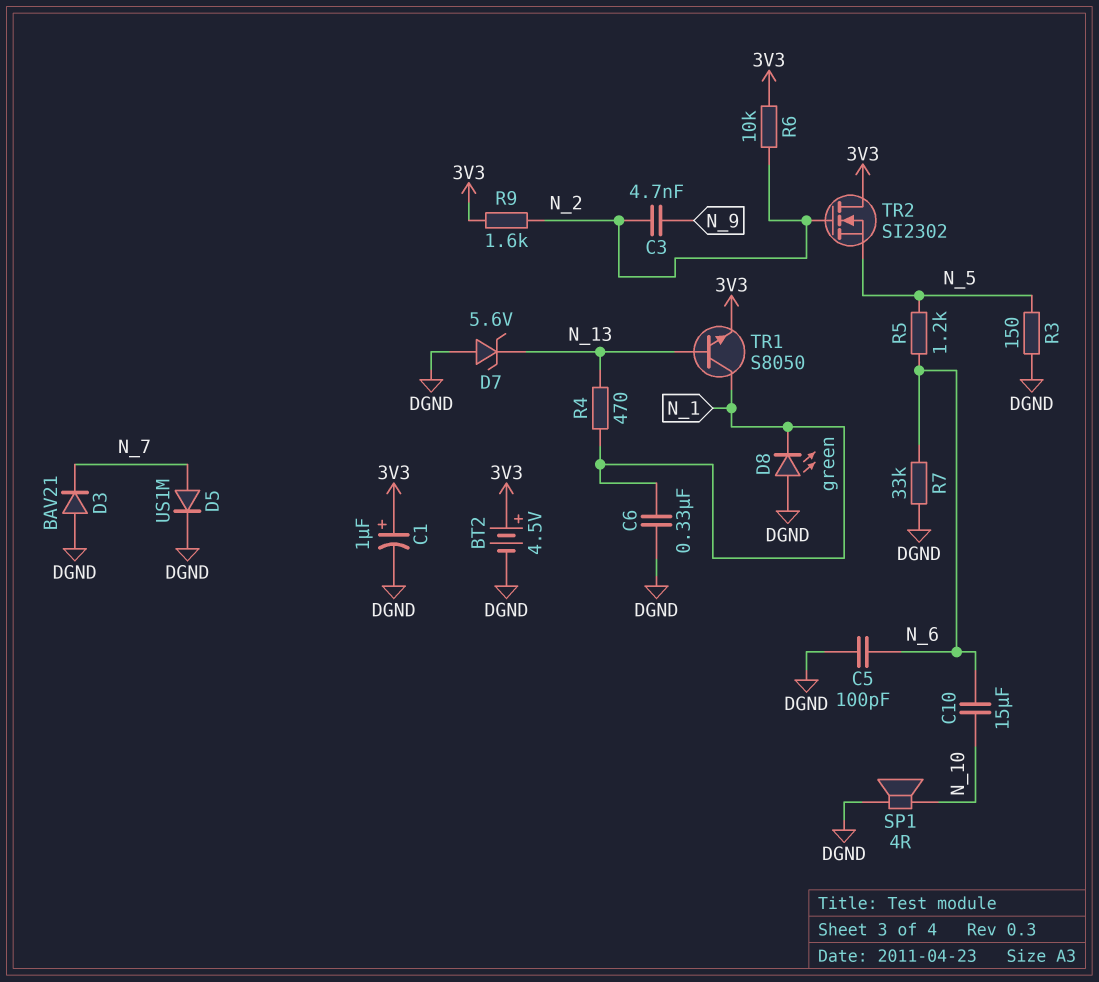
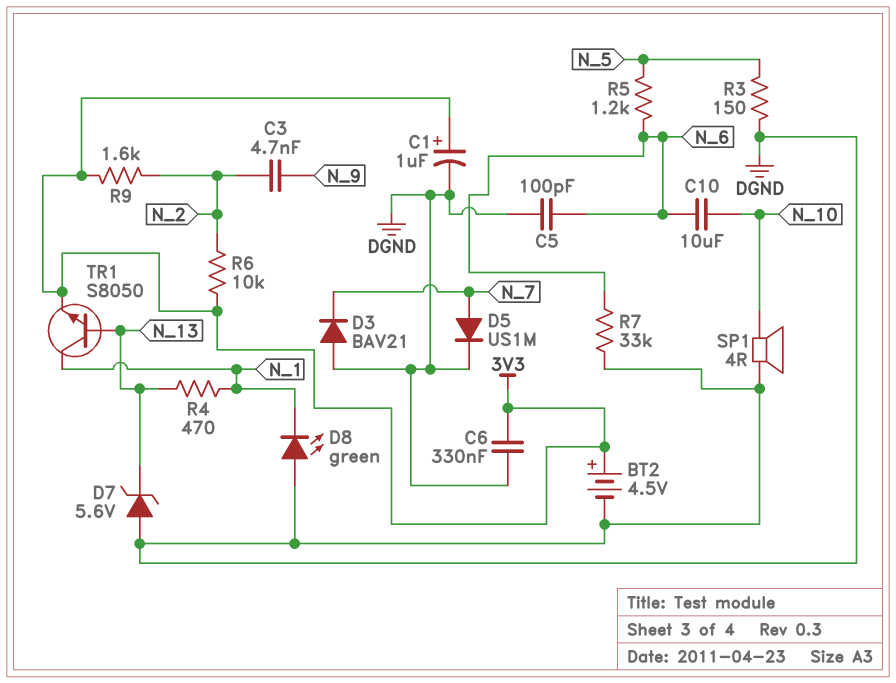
C6: 330nF (DGND, N_1) -> 330nF (3V3, DGND)
C10: 15uF (N_6, N_10) -> 10uF (N_6, N_10)
TR2: NMOS SI2302 (G N_2, D 3V3, S N_5) -> none

